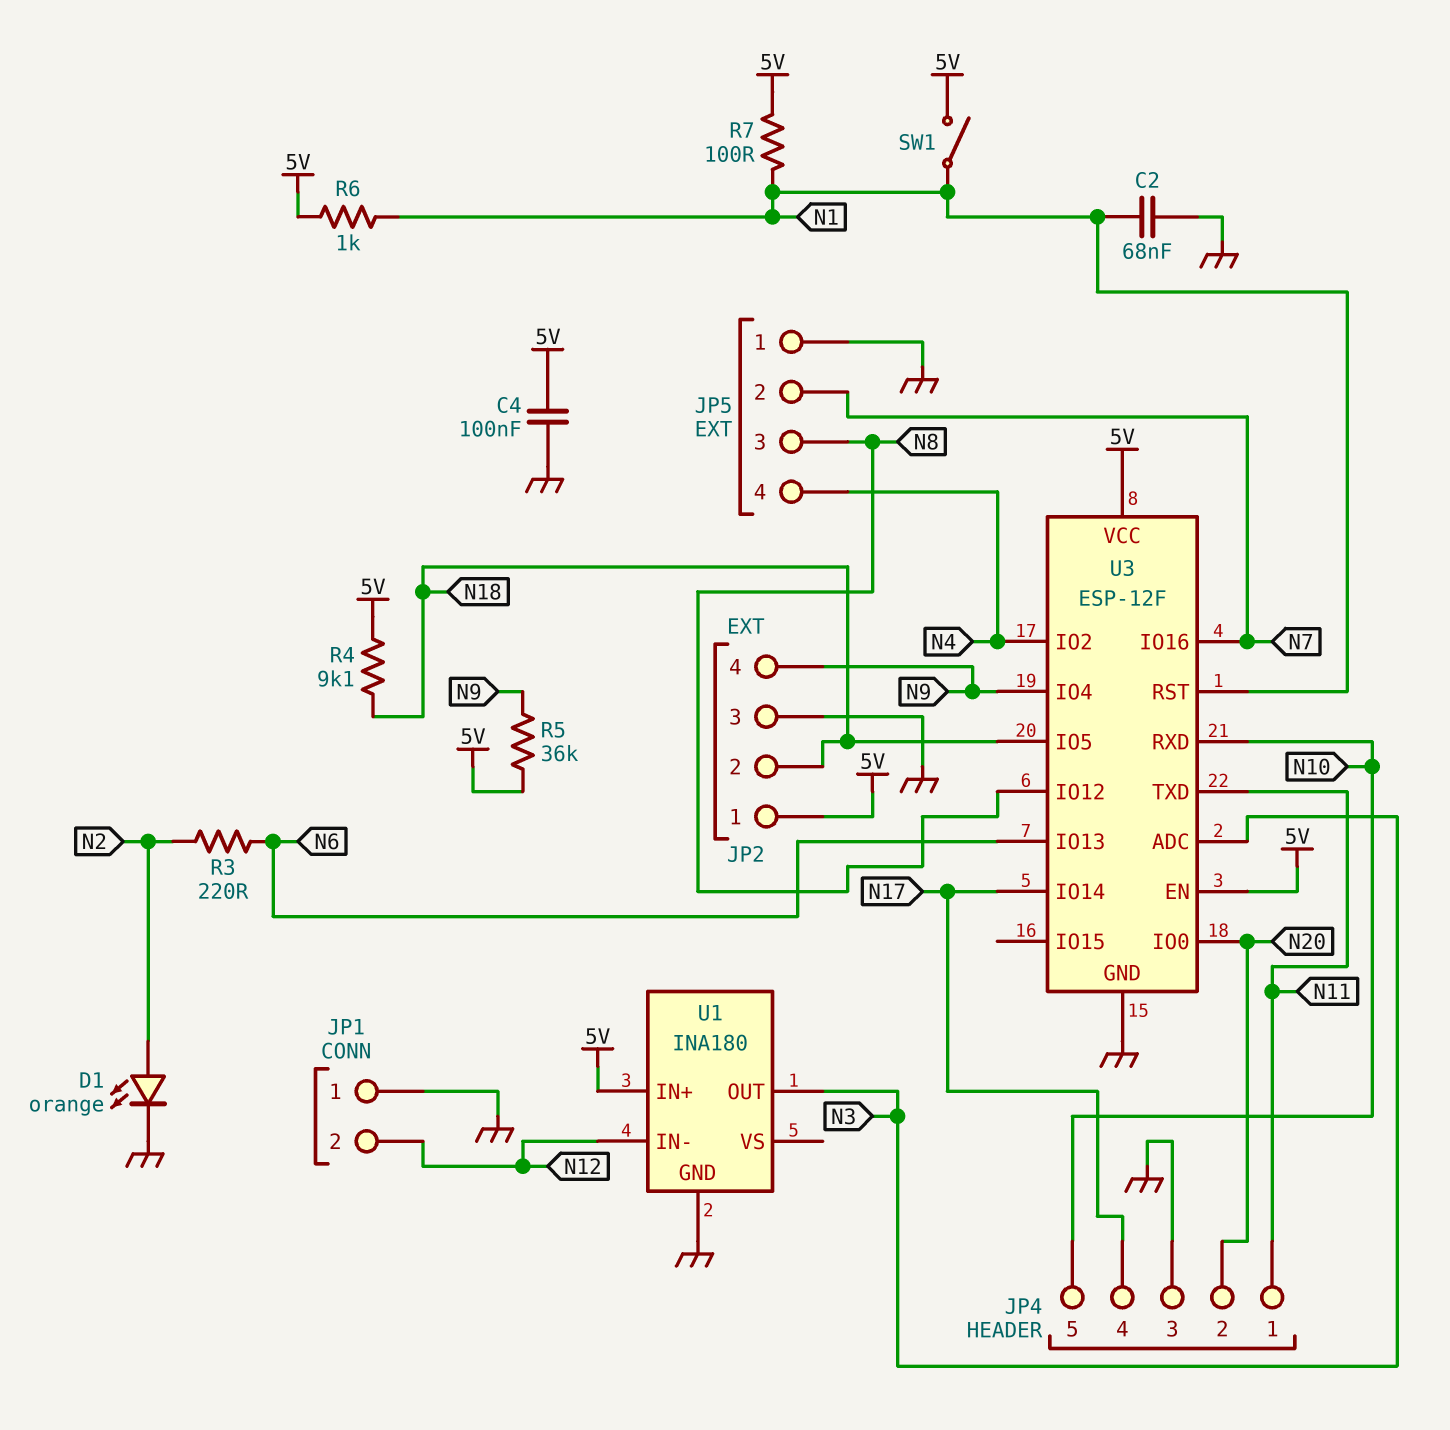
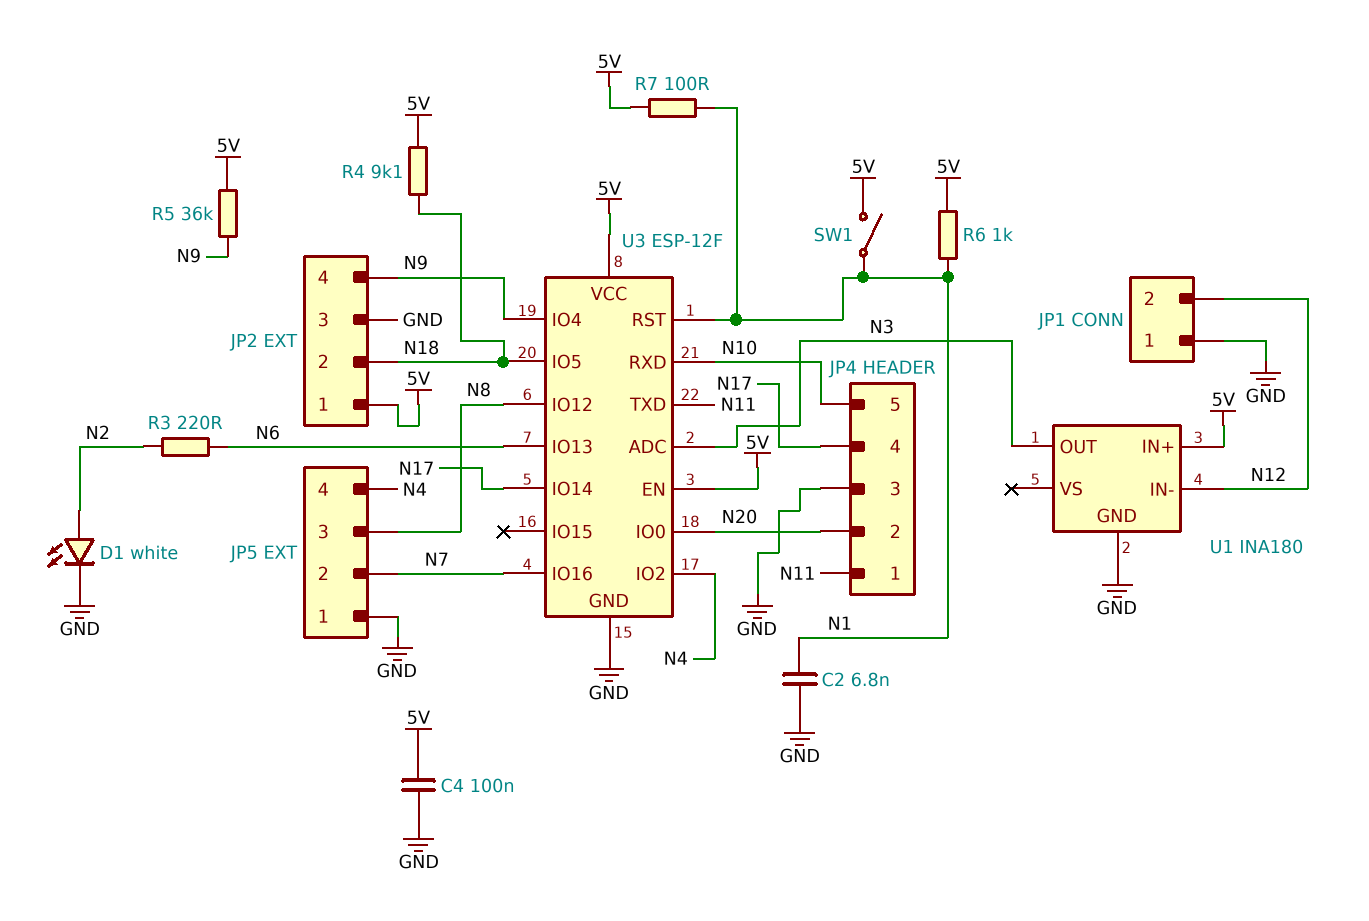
C2: 68nF (GND, N1) -> 6.8nF (GND, N1)
D1: LED orange (A N2, K GND) -> LED white (A N2, K GND)

